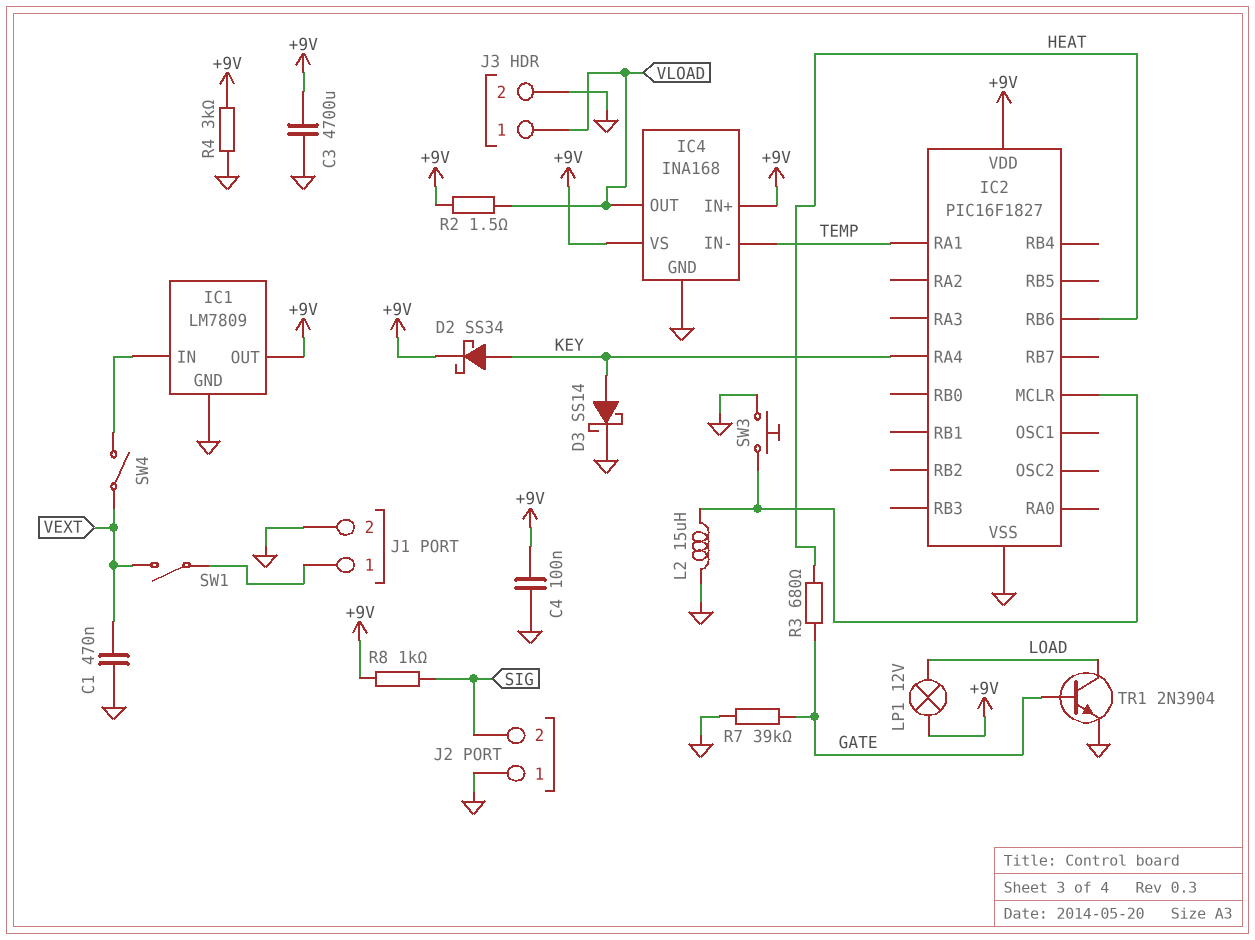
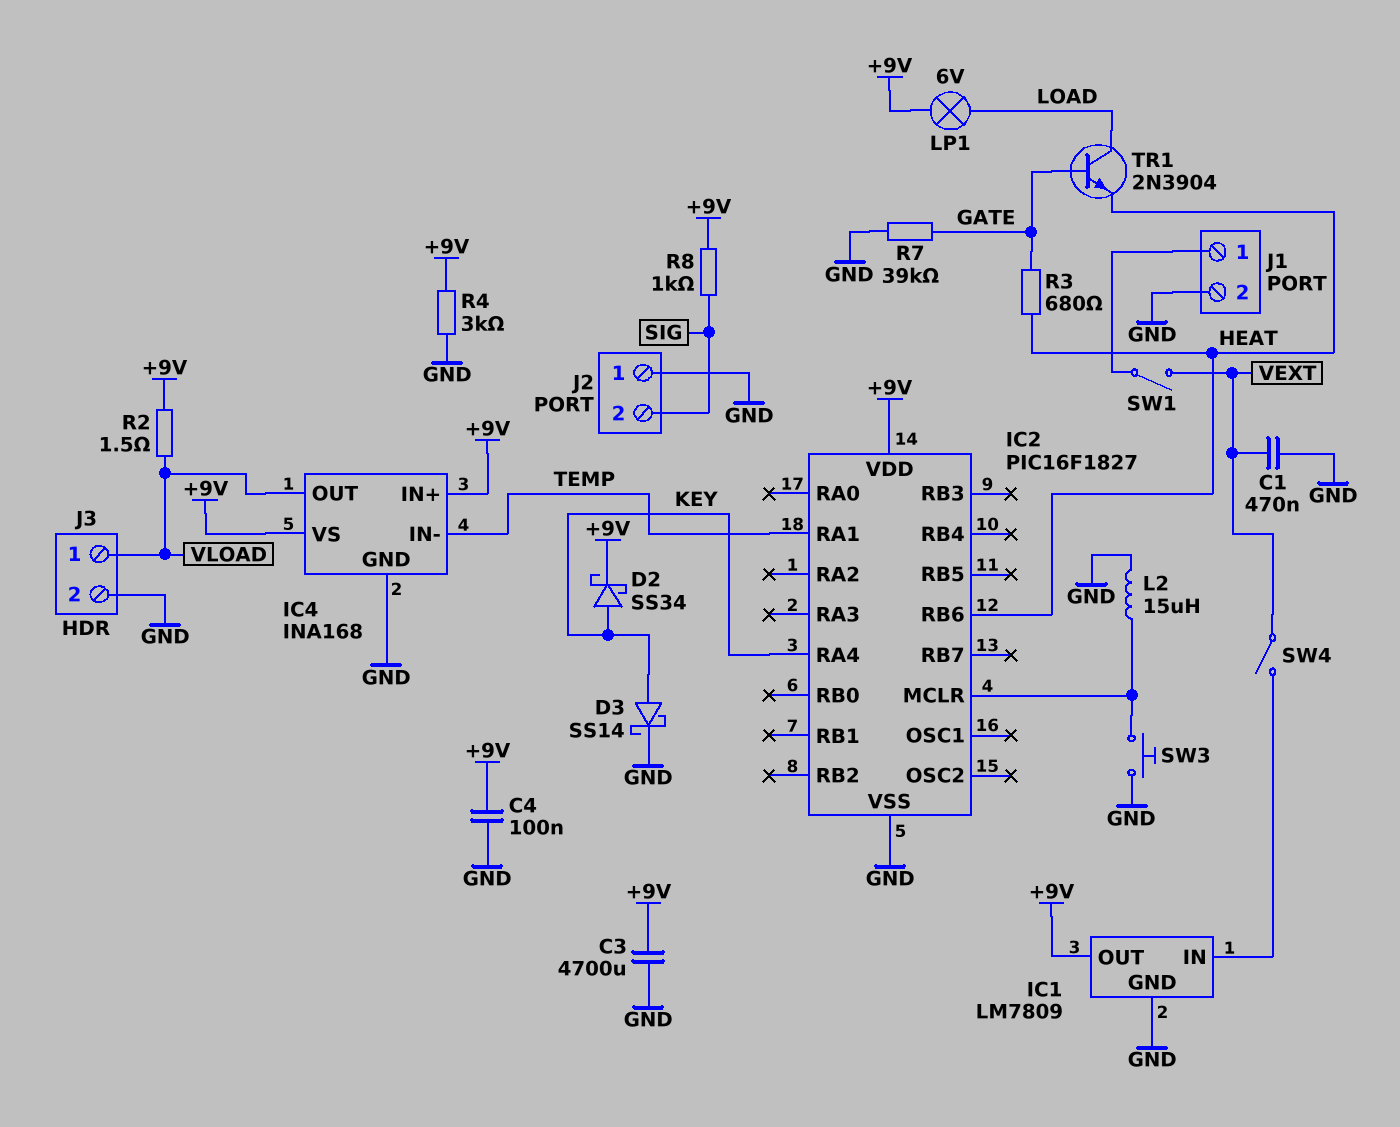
LP1: lamp 12V (+9V, LOAD) -> lamp 6V (+9V, LOAD)
TR1: NPN 2N3904 (B GATE, C LOAD, E GND) -> NPN 2N3904 (B GATE, C LOAD, E HEAT)

